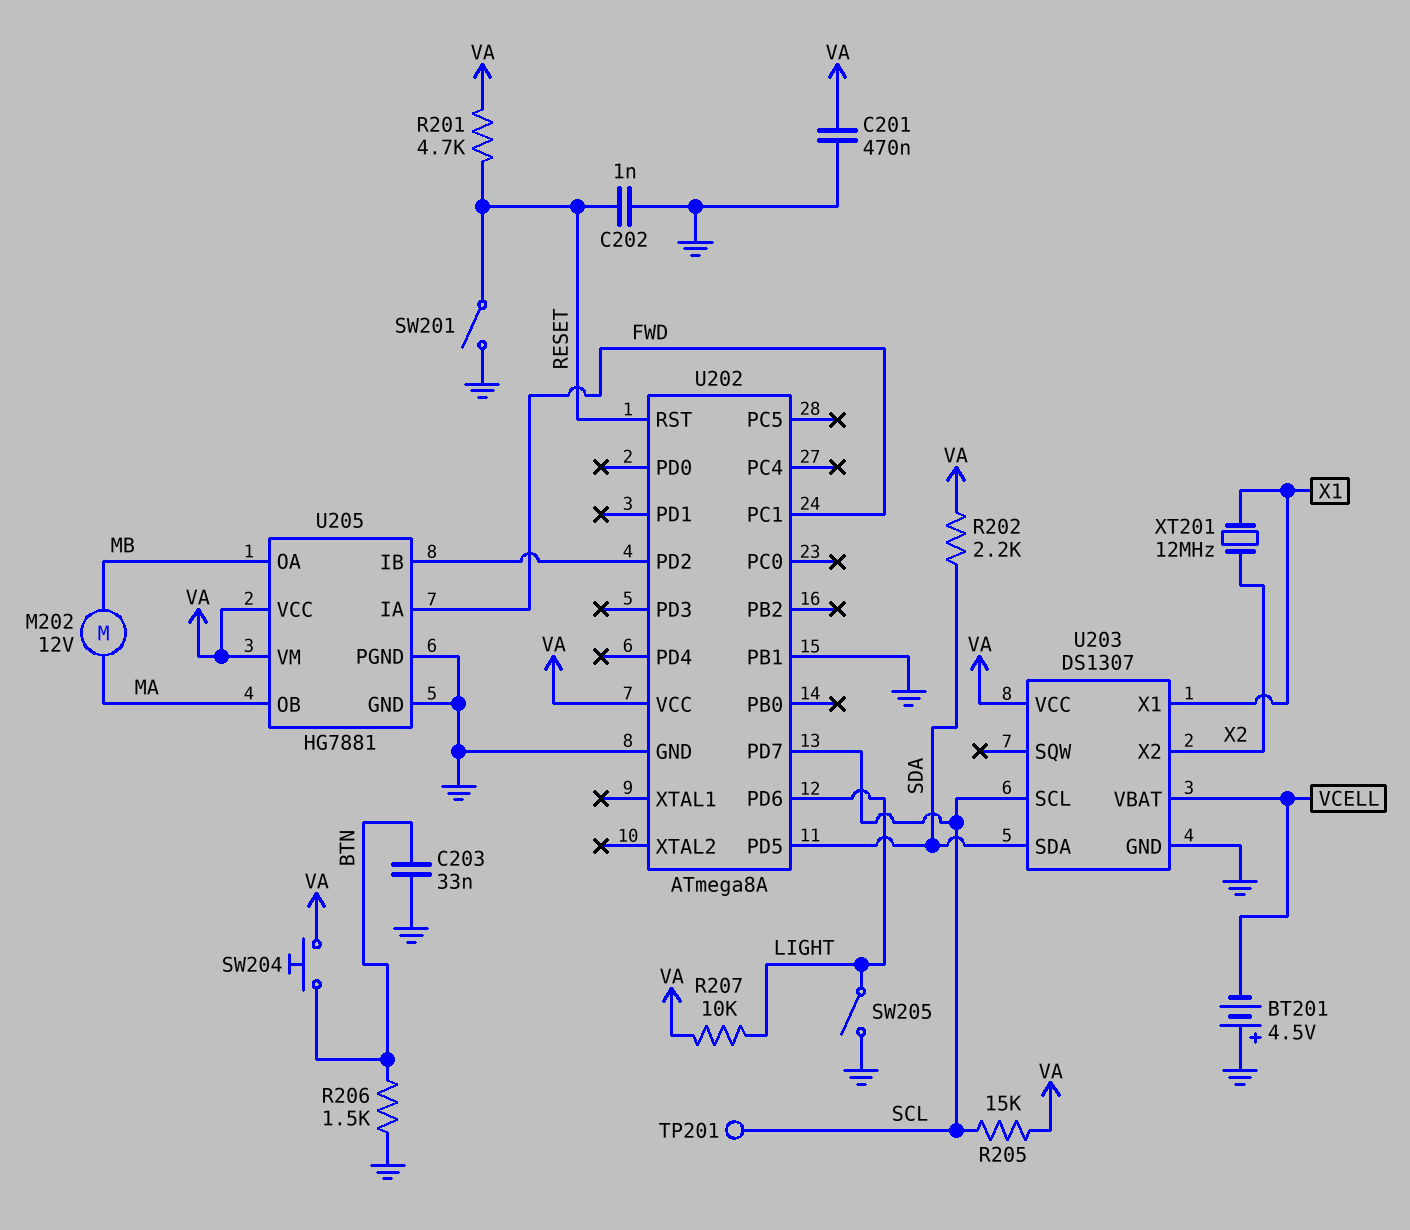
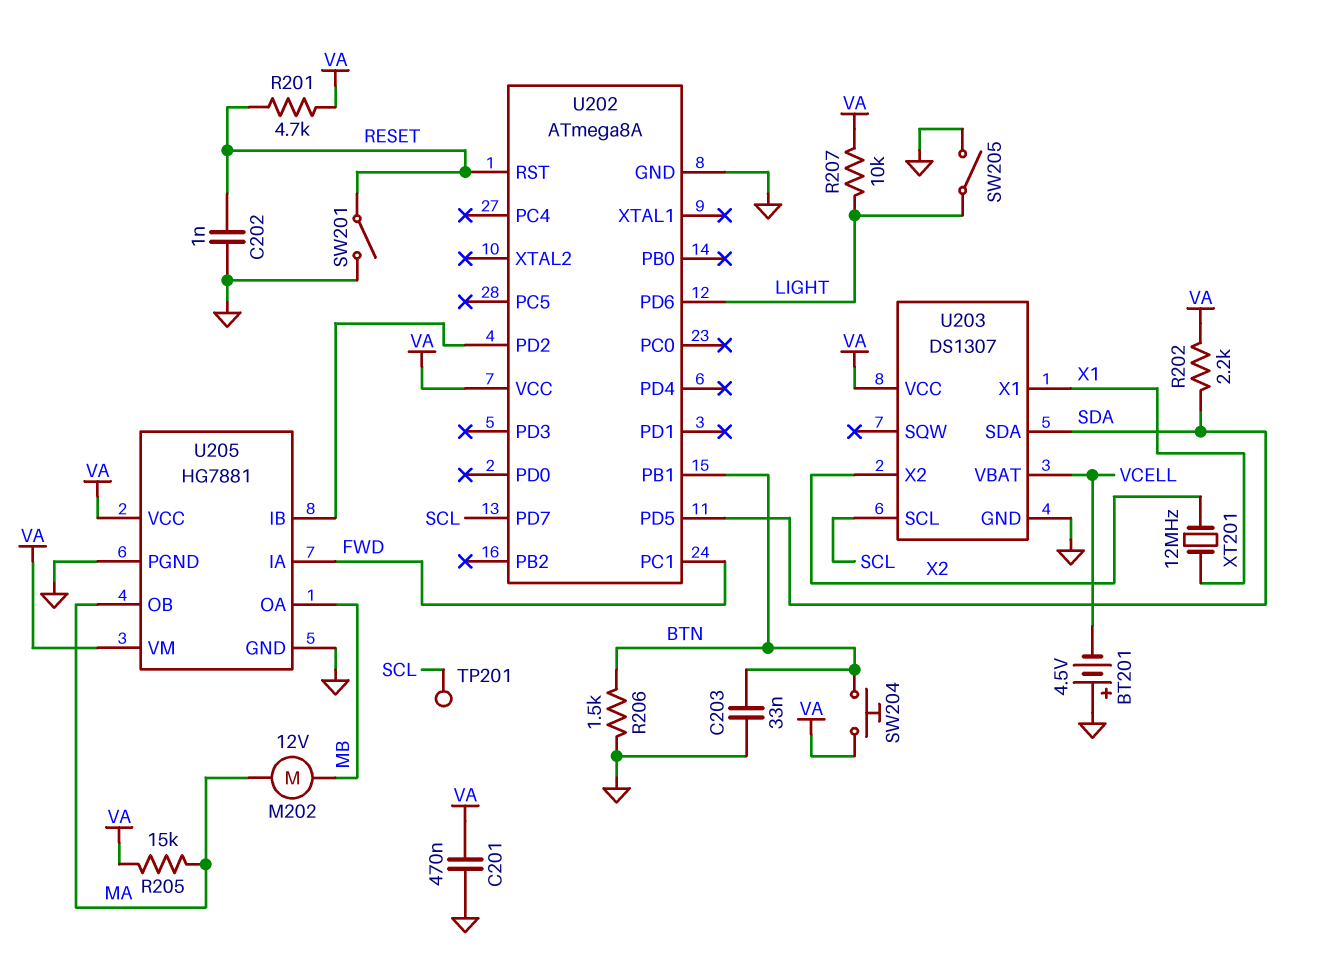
R205: 15k (SCL, VA) -> 15k (MA, VA)
U202 pin PB1: GND -> BTN

